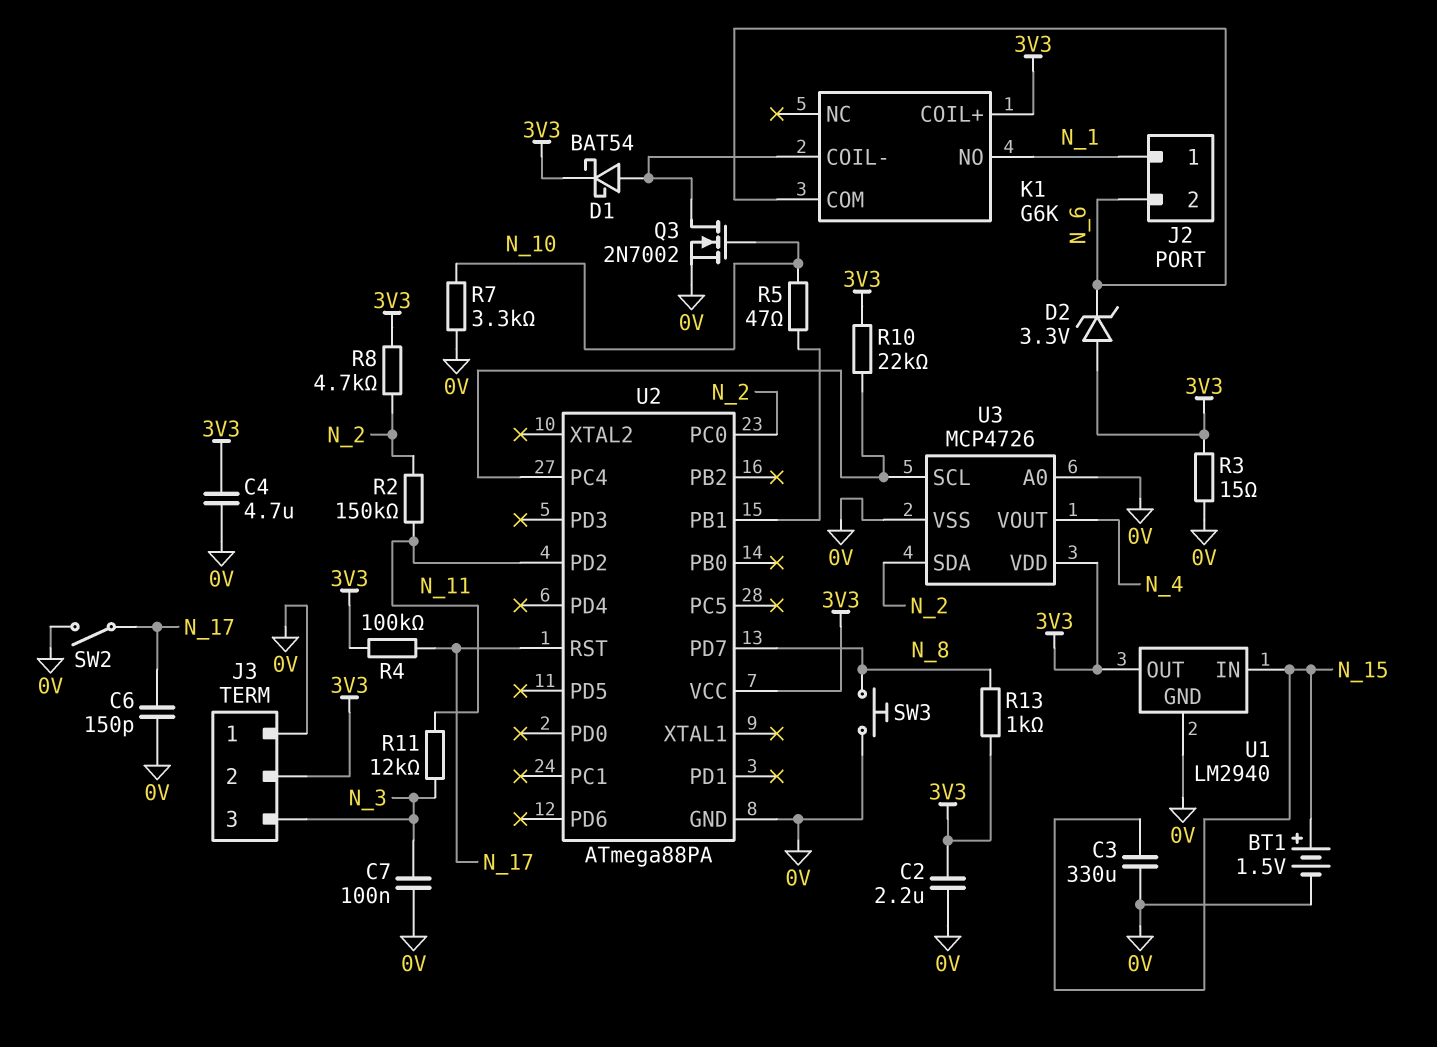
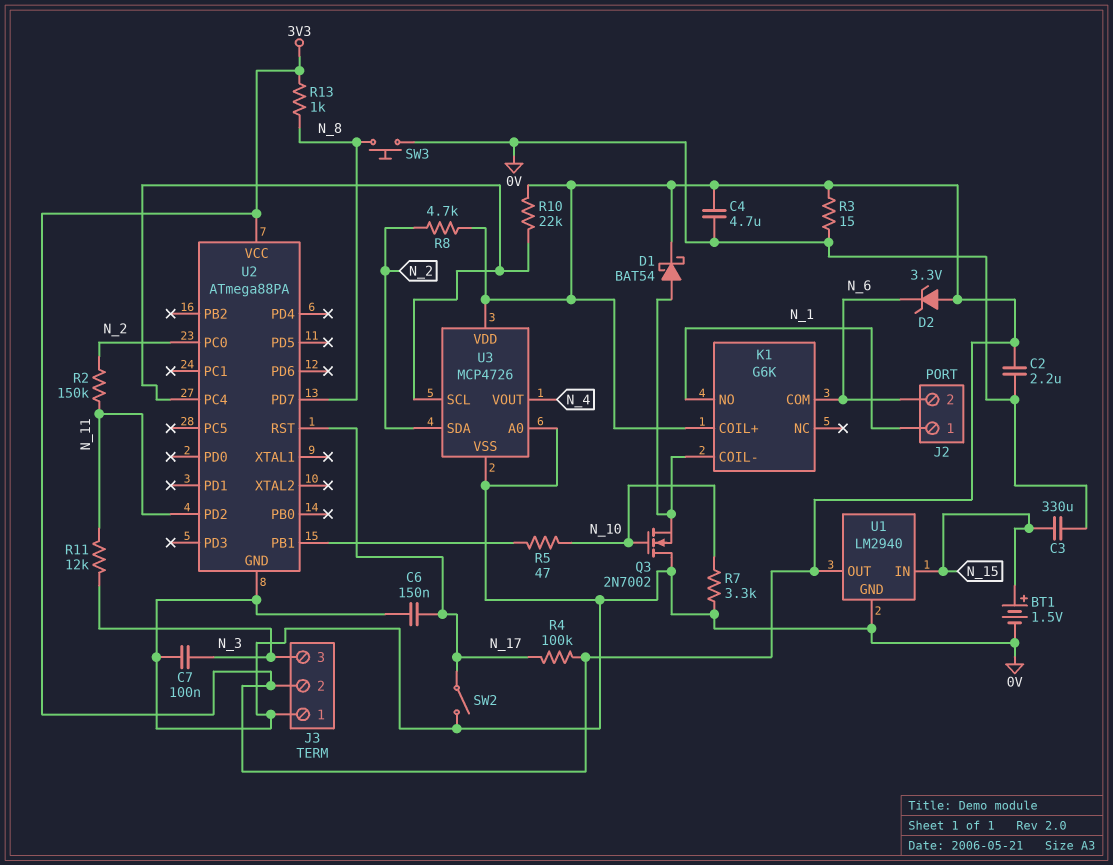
C6: 150pF (0V, N_17) -> 150nF (0V, N_17)
Q3: NMOS 2N7002 (G N_10, D K1/COIL-, S 0V) -> NMOS 2N7002 (G N_10, D 0V, S K1/COIL-)

